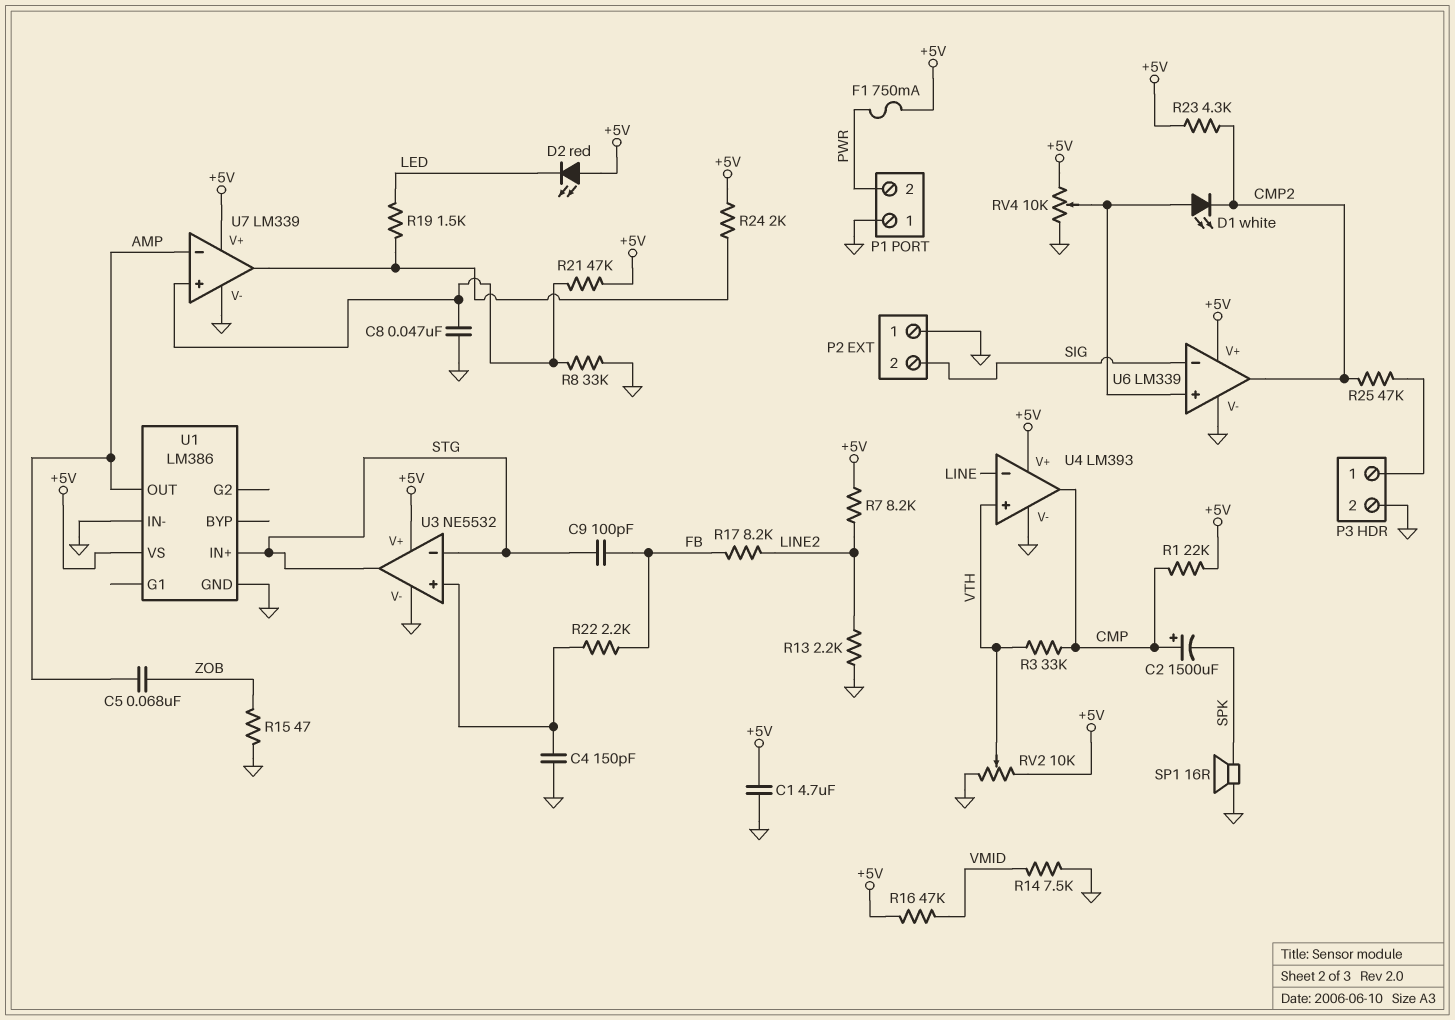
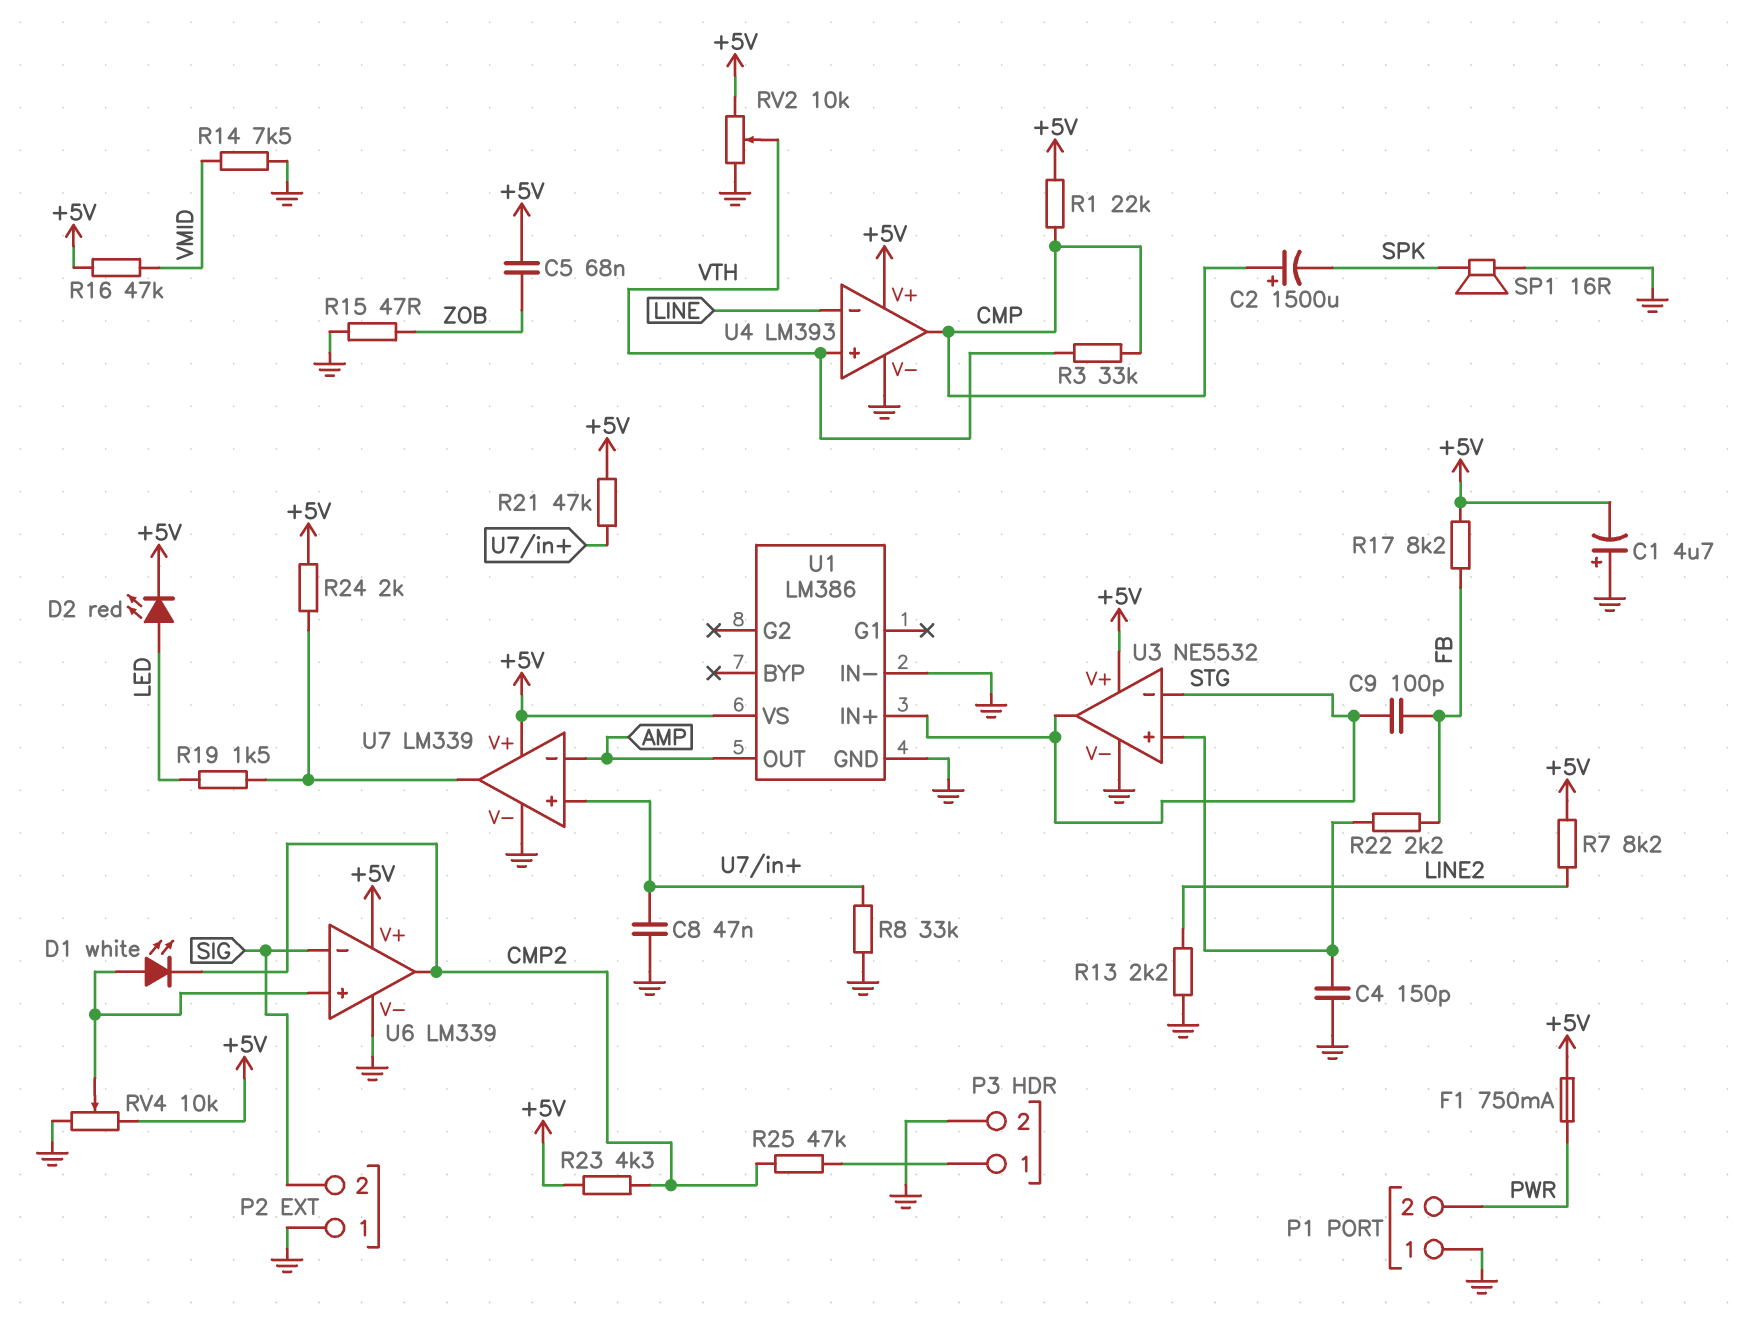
C1: 4.7uF (+5V, GND) -> 4.7uF (plus GND, minus +5V)
C5: 68nF (AMP, ZOB) -> 68nF (+5V, ZOB)
D2: LED red (A +5V, K LED) -> LED red (A LED, K +5V)
R17: 8.2k (FB, LINE2) -> 8.2k (+5V, FB)

